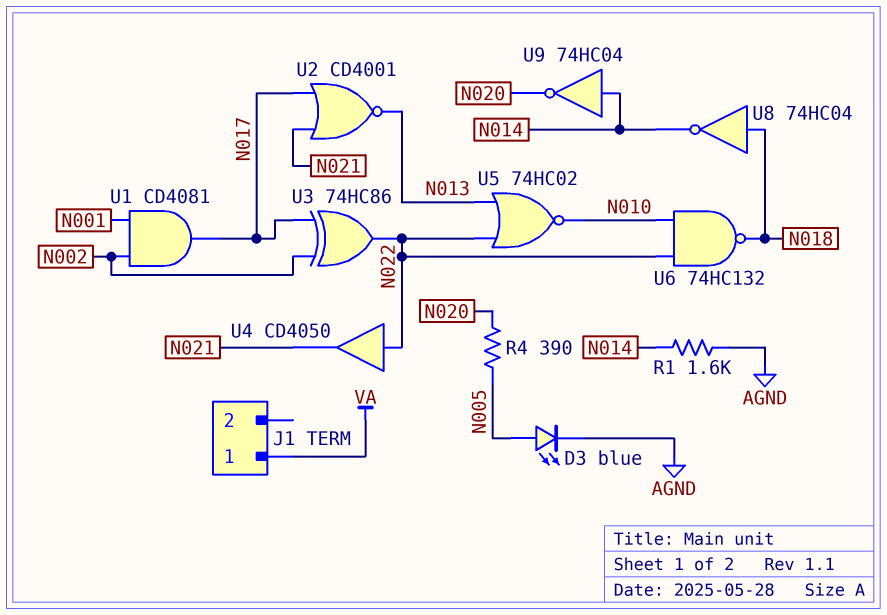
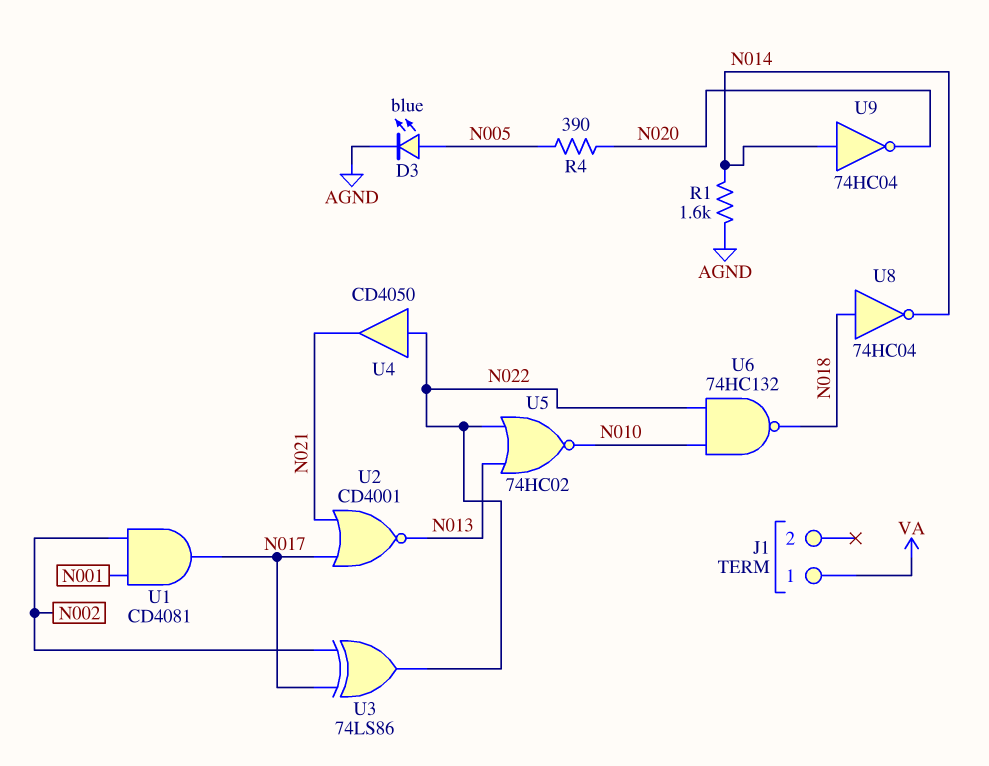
U3: XOR 74HC86 (in N002, in N017, out N022) -> XOR 74LS86 (in N002, in N017, out N022)

